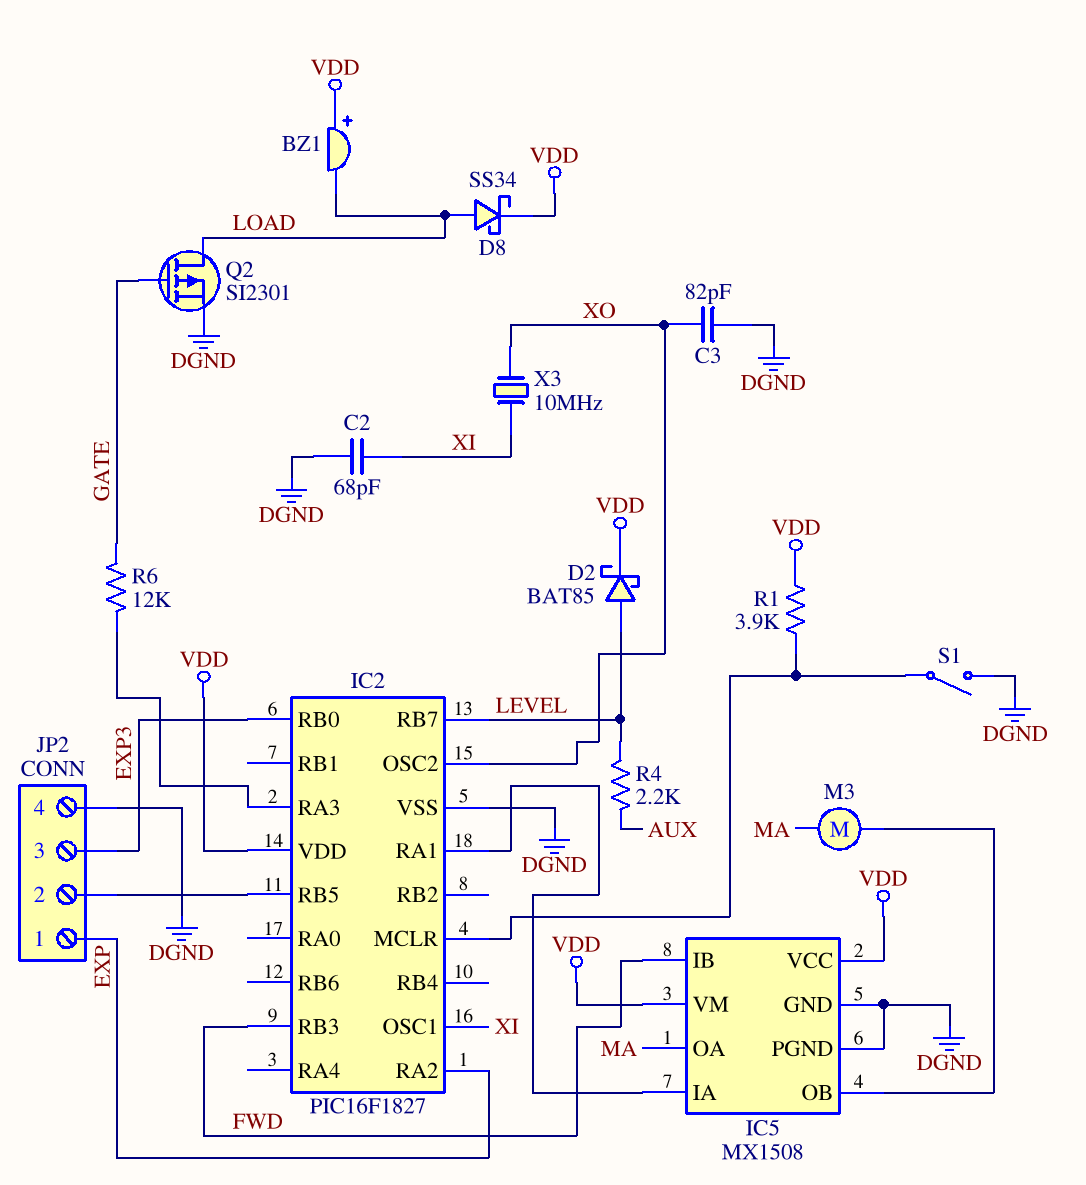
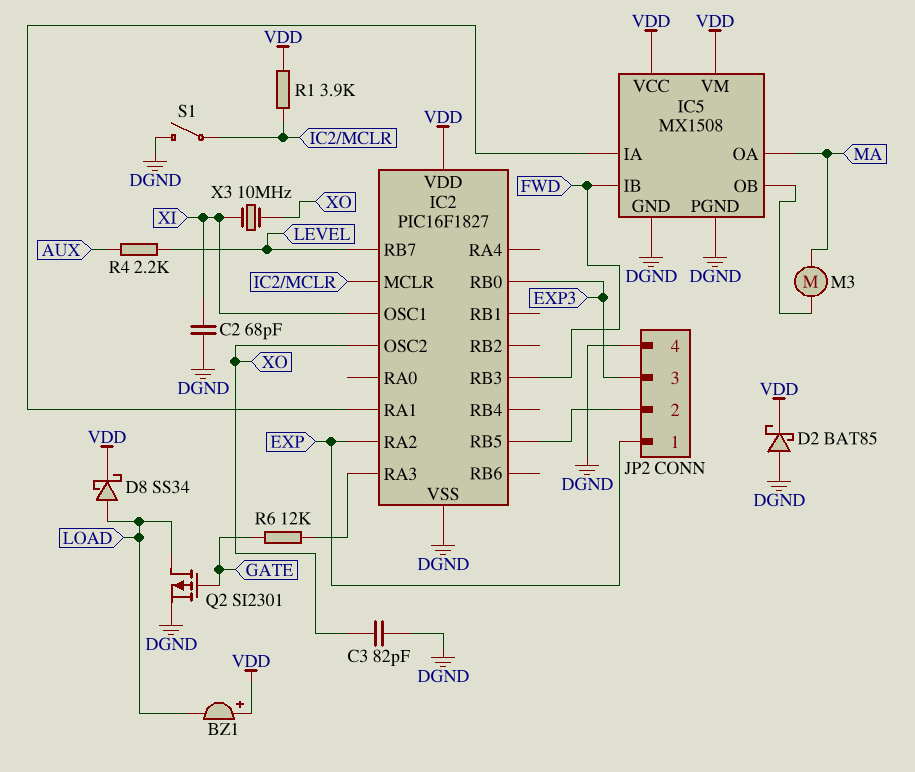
D2: schottky BAT85 (A LEVEL, K VDD) -> schottky BAT85 (A DGND, K VDD)

